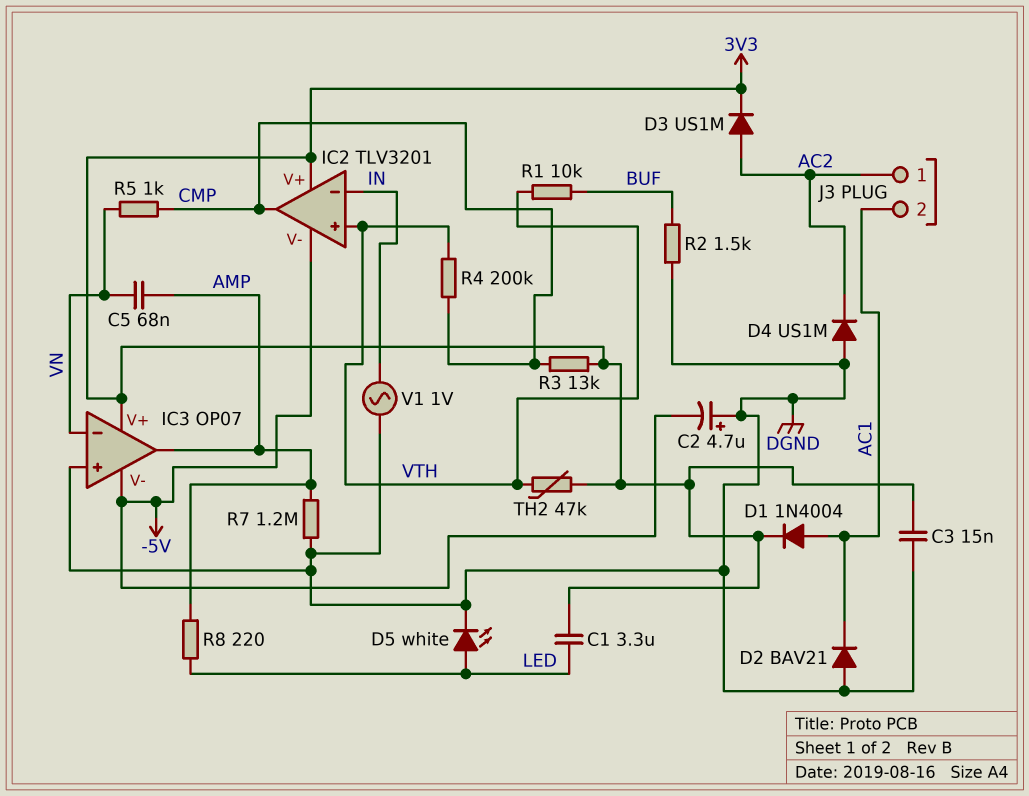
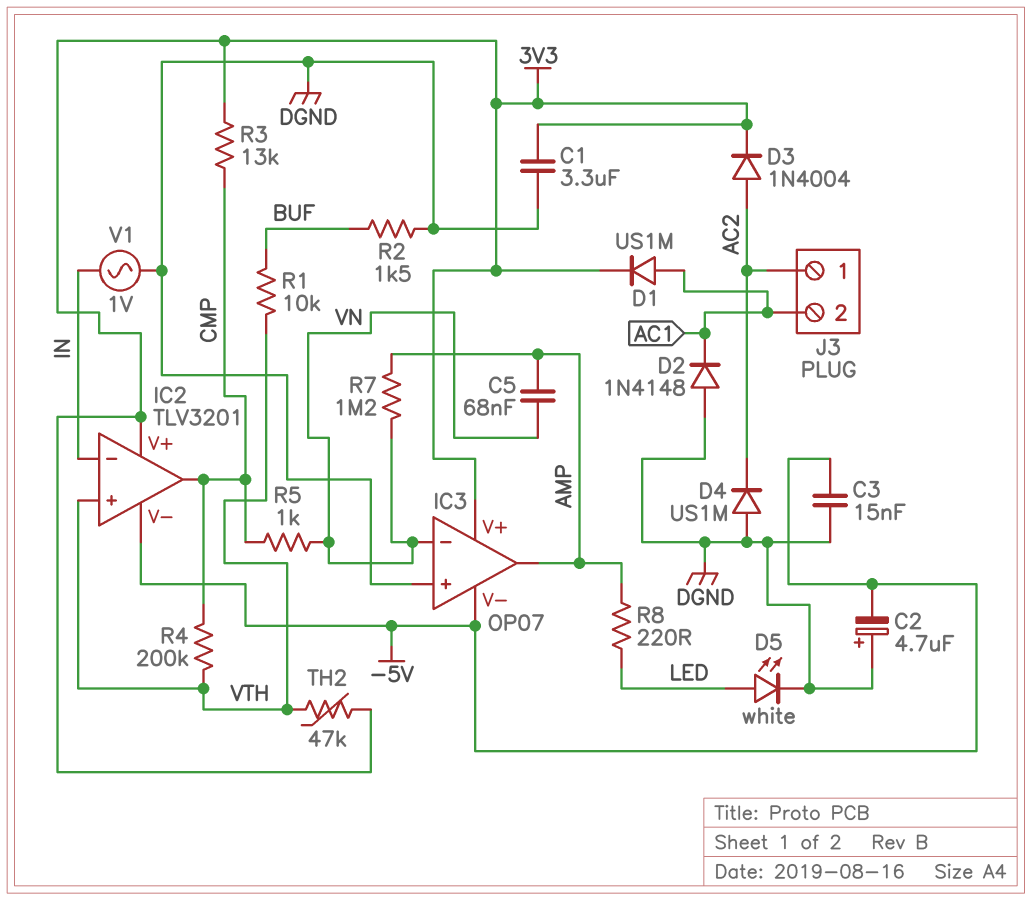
C1: 3.3uF (3V3, LED) -> 3.3uF (3V3, DGND)
C3: 15nF (3V3, DGND) -> 15nF (-5V, DGND)
D1: diode 1N4004 (A AC1, K 3V3) -> diode US1M (A AC1, K 3V3)
D2: diode BAV21 (A DGND, K AC1) -> diode 1N4148 (A DGND, K AC1)
D3: diode US1M (A AC2, K 3V3) -> diode 1N4004 (A AC2, K 3V3)
R7: 1.2M (AMP, DGND) -> 1.2M (AMP, VN)

